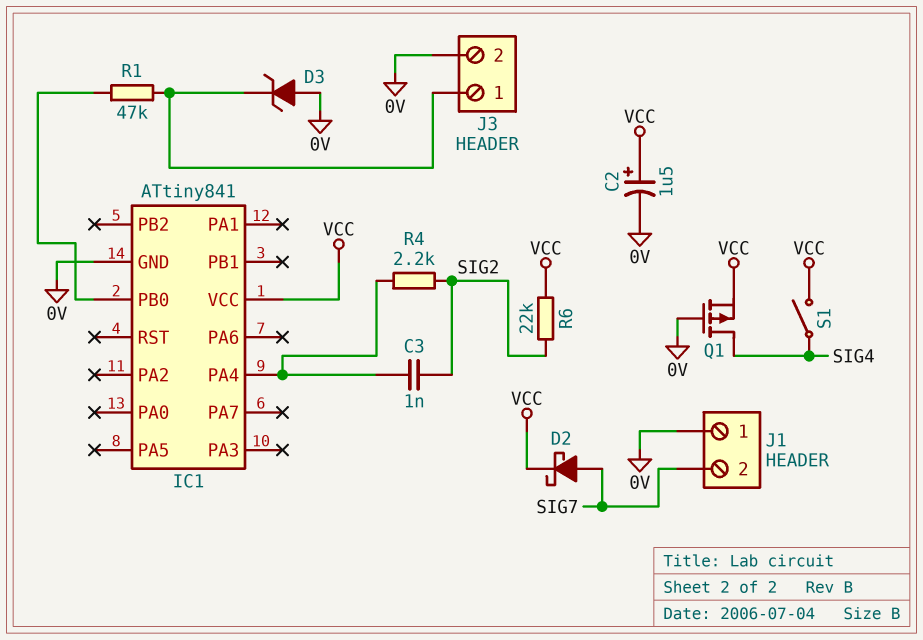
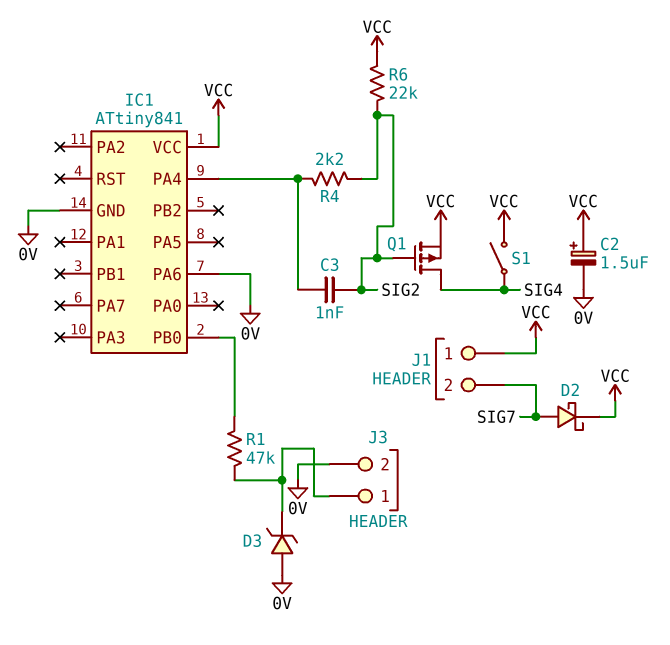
IC1 pin PA6: none -> 0V
J1 pin 1: 0V -> VCC
Q1: PMOS (G 0V, D SIG4, S VCC) -> PMOS (G SIG2, D SIG4, S VCC)

